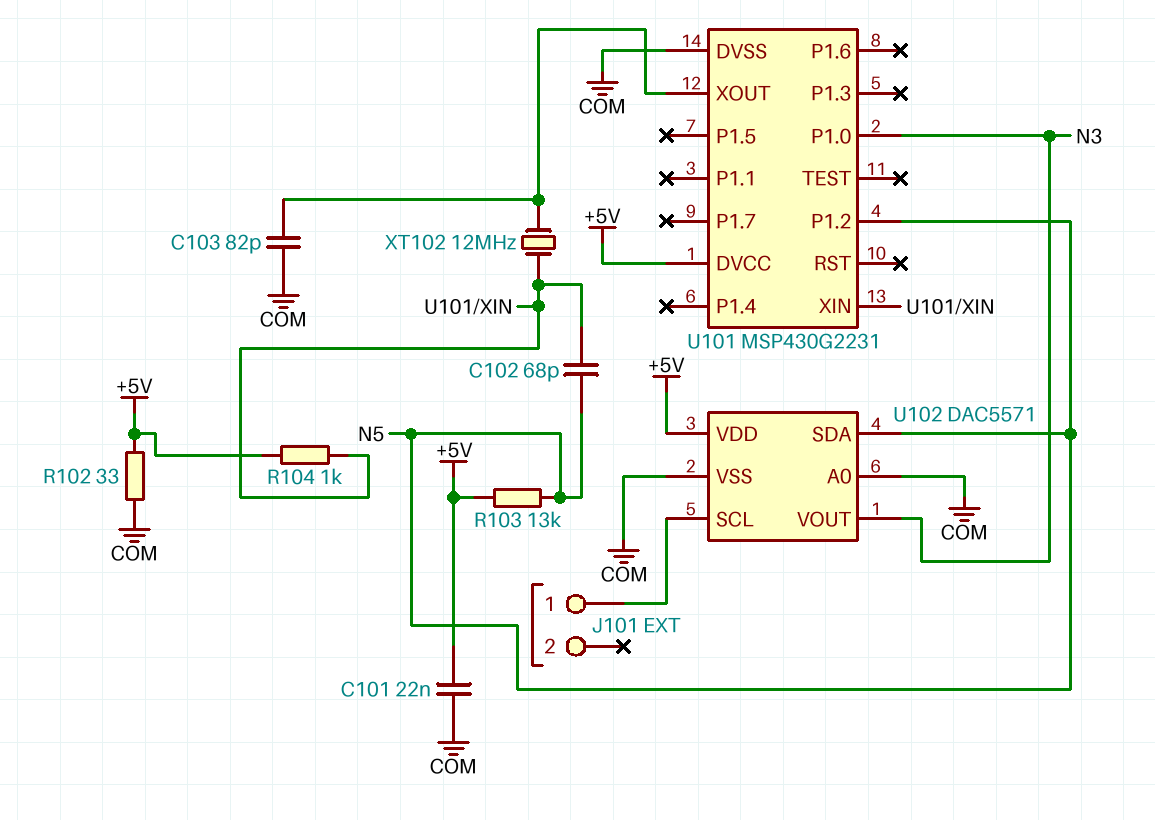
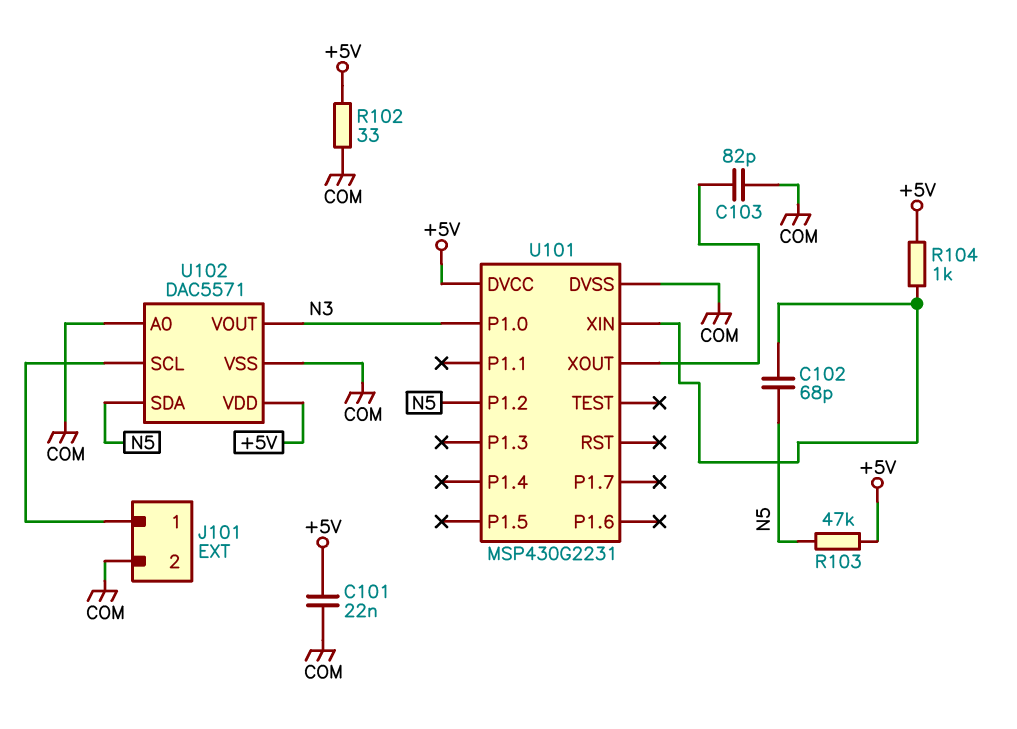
J101 pin 2: none -> COM
R103: 13k (+5V, N5) -> 47k (+5V, N5)
XT102: 12MHz (U101/XIN, U101/XOUT) -> none

